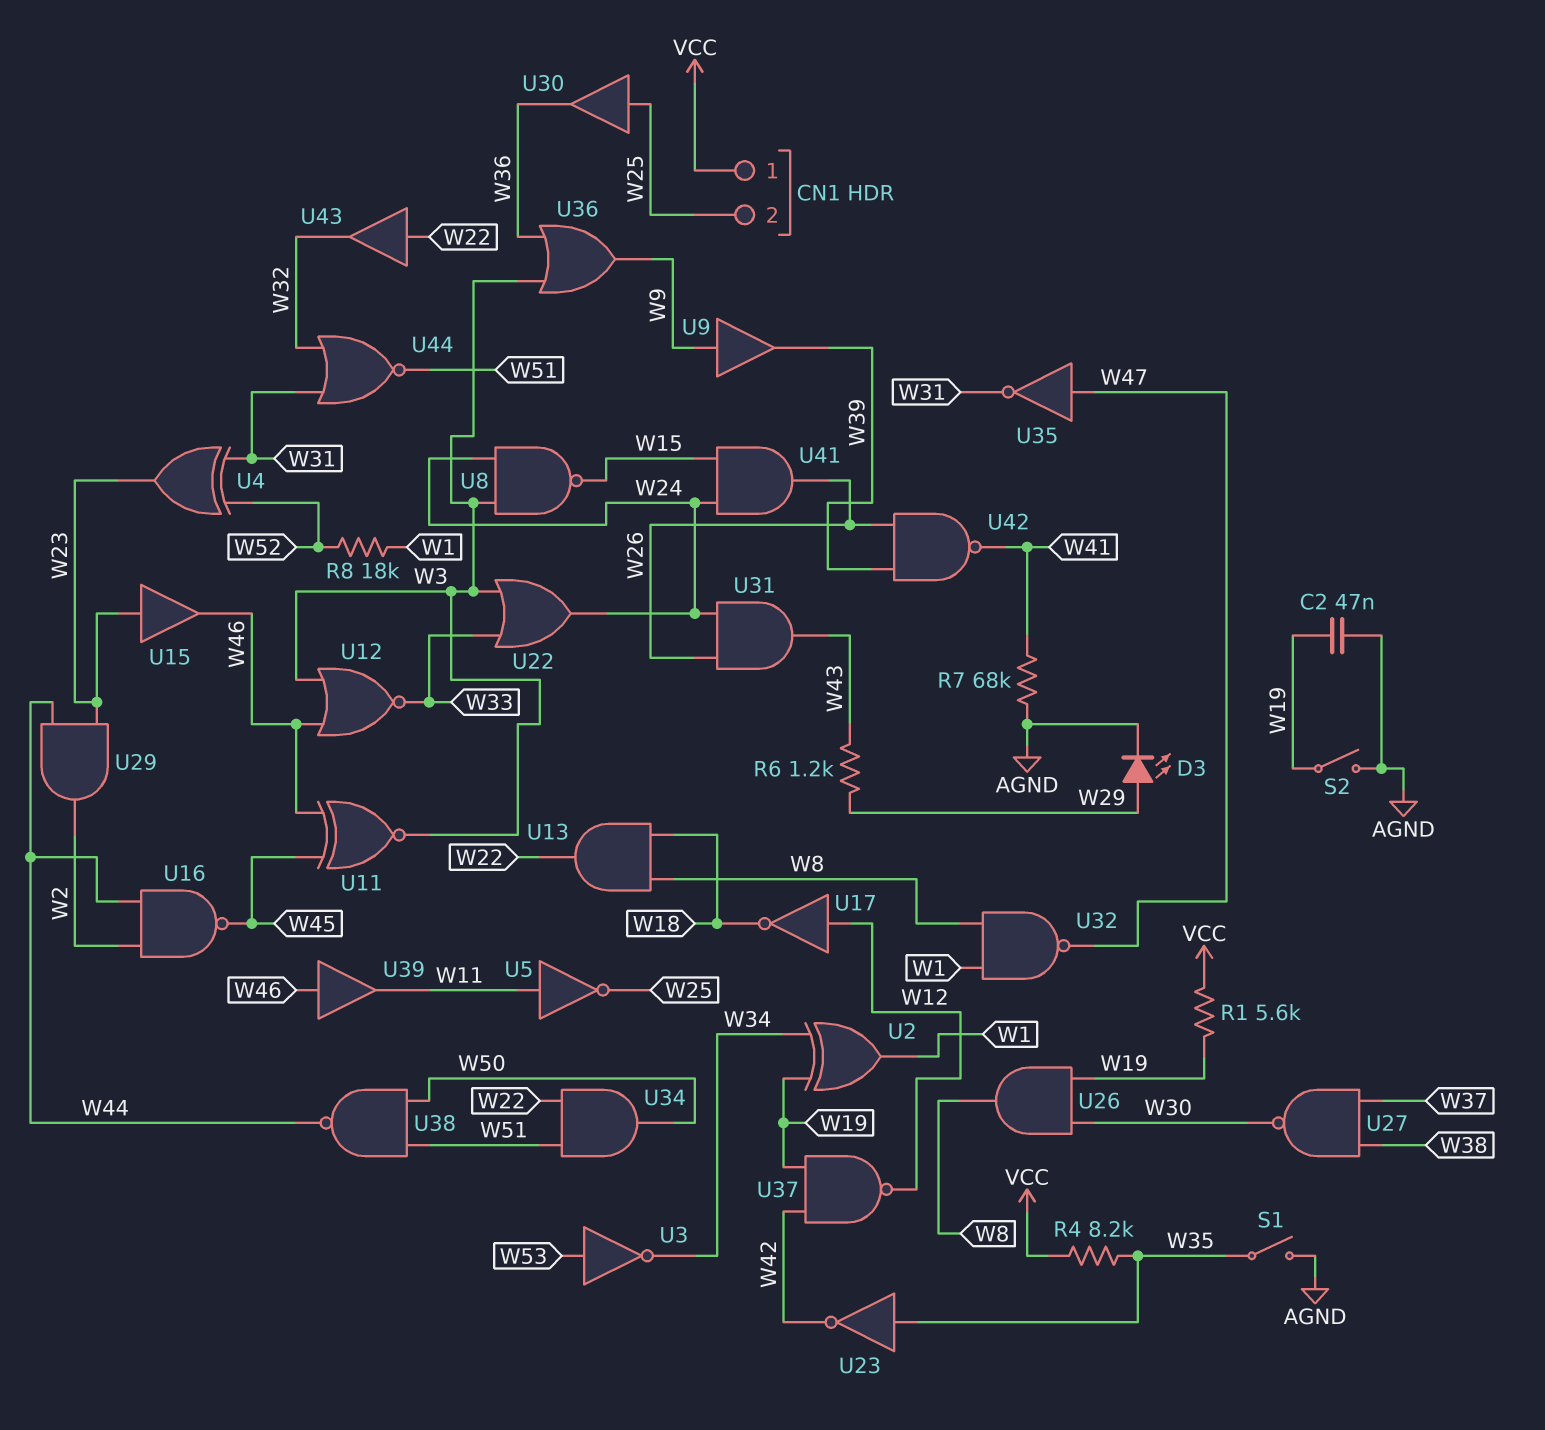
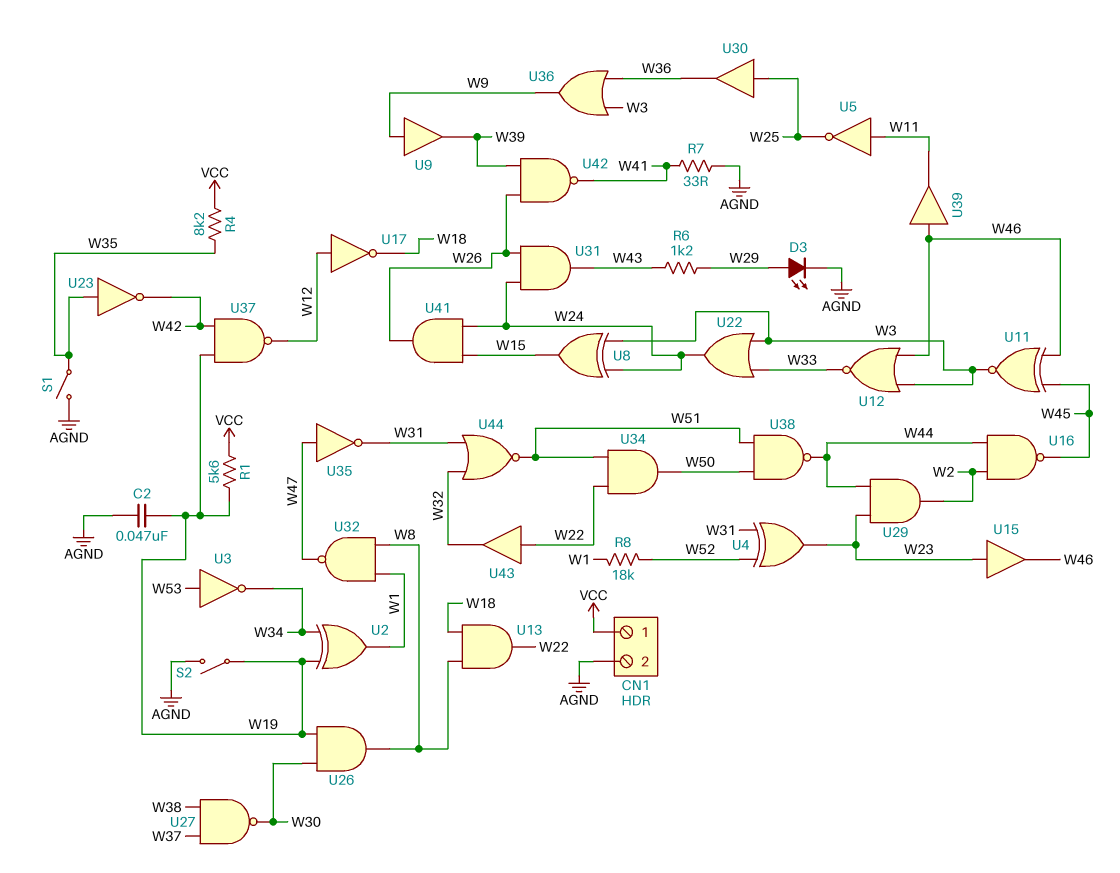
CN1 pin 2: W25 -> AGND
R7: 68k (AGND, W41) -> 33 (AGND, W41)
U8: NAND (in W3, in W24, out W15) -> XOR (in W3, in W24, out W15)

